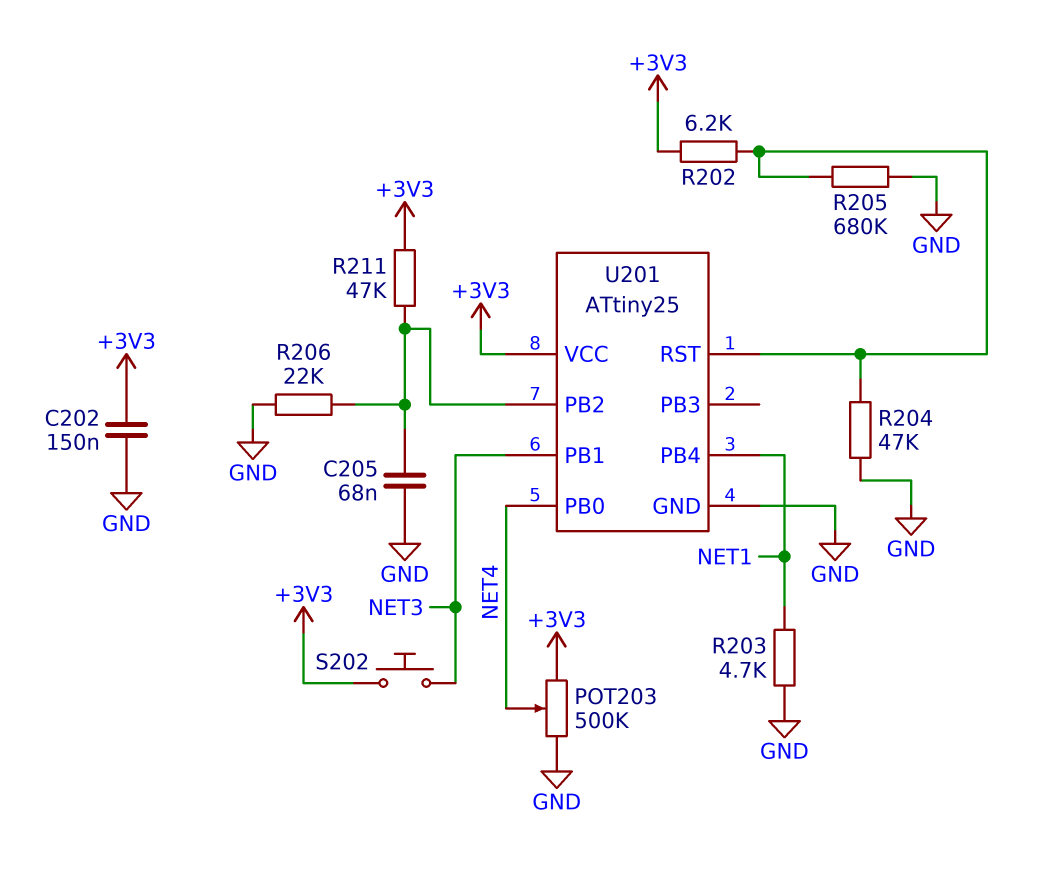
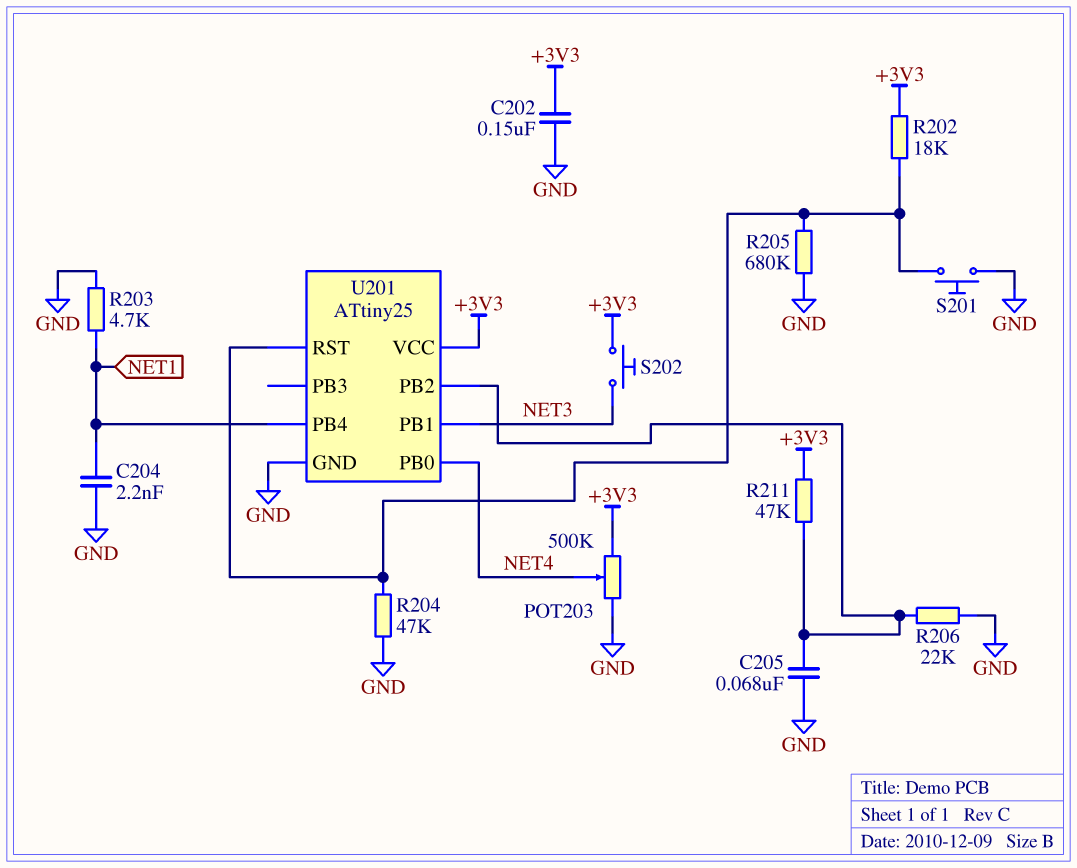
C204: none -> 2.2nF (GND, NET1)
R202: 6.2k (+3V3, U201/RST) -> 18k (+3V3, U201/RST)
S201: none -> button (GND, U201/RST)

